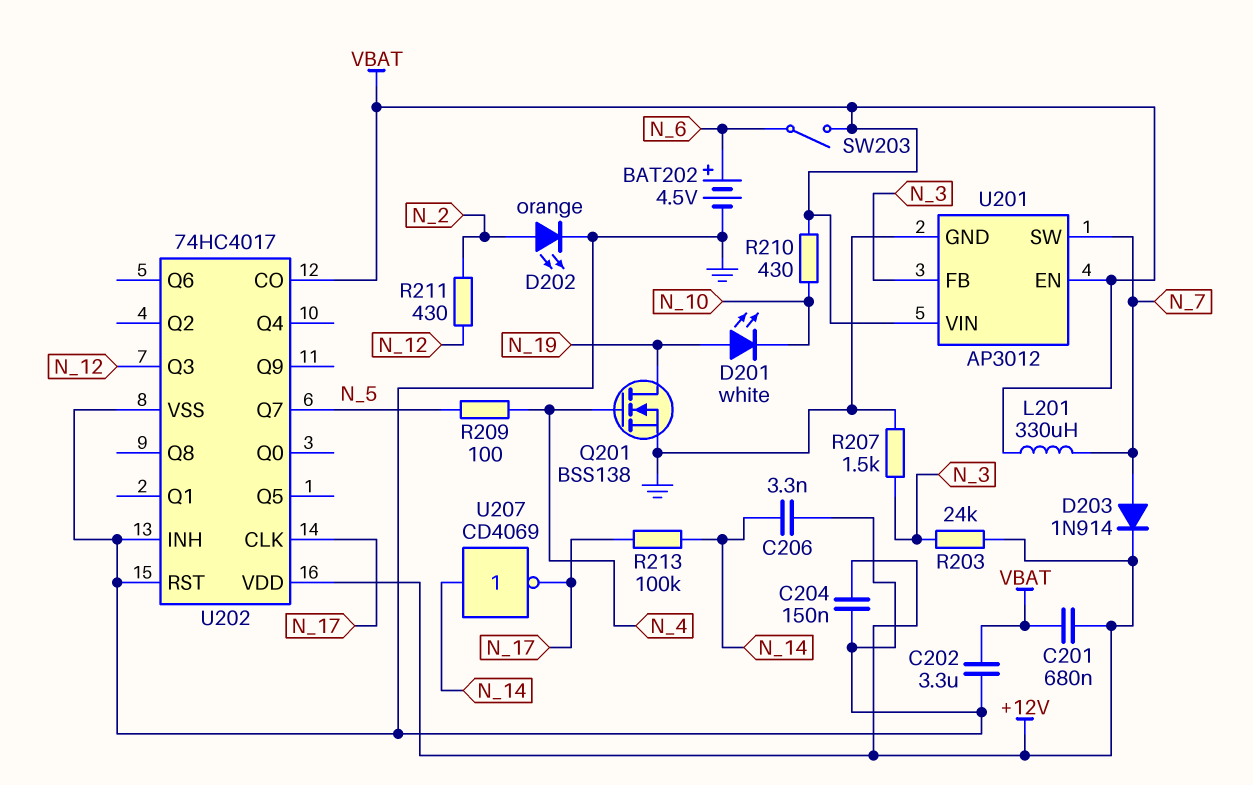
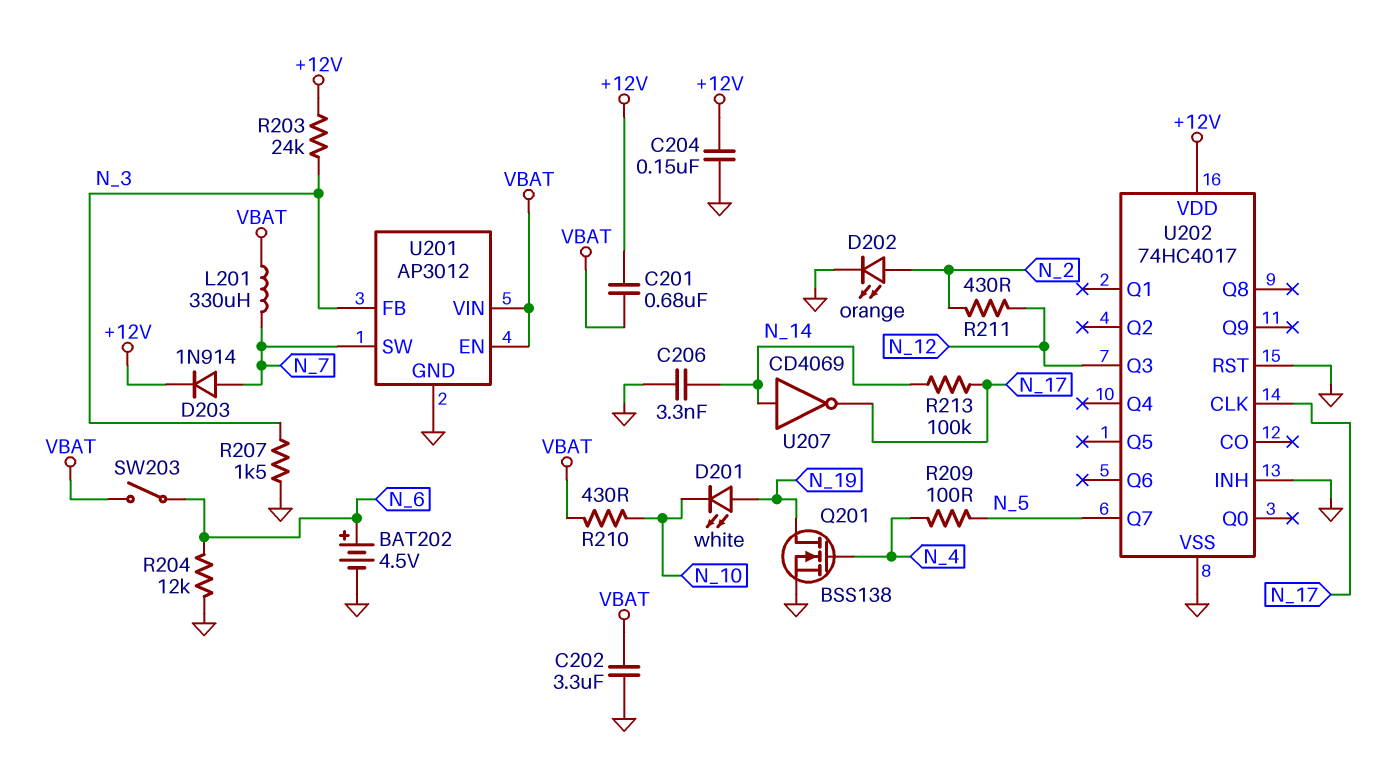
R204: none -> 12k (GND, N_6)
U202 pin CO: VBAT -> none

